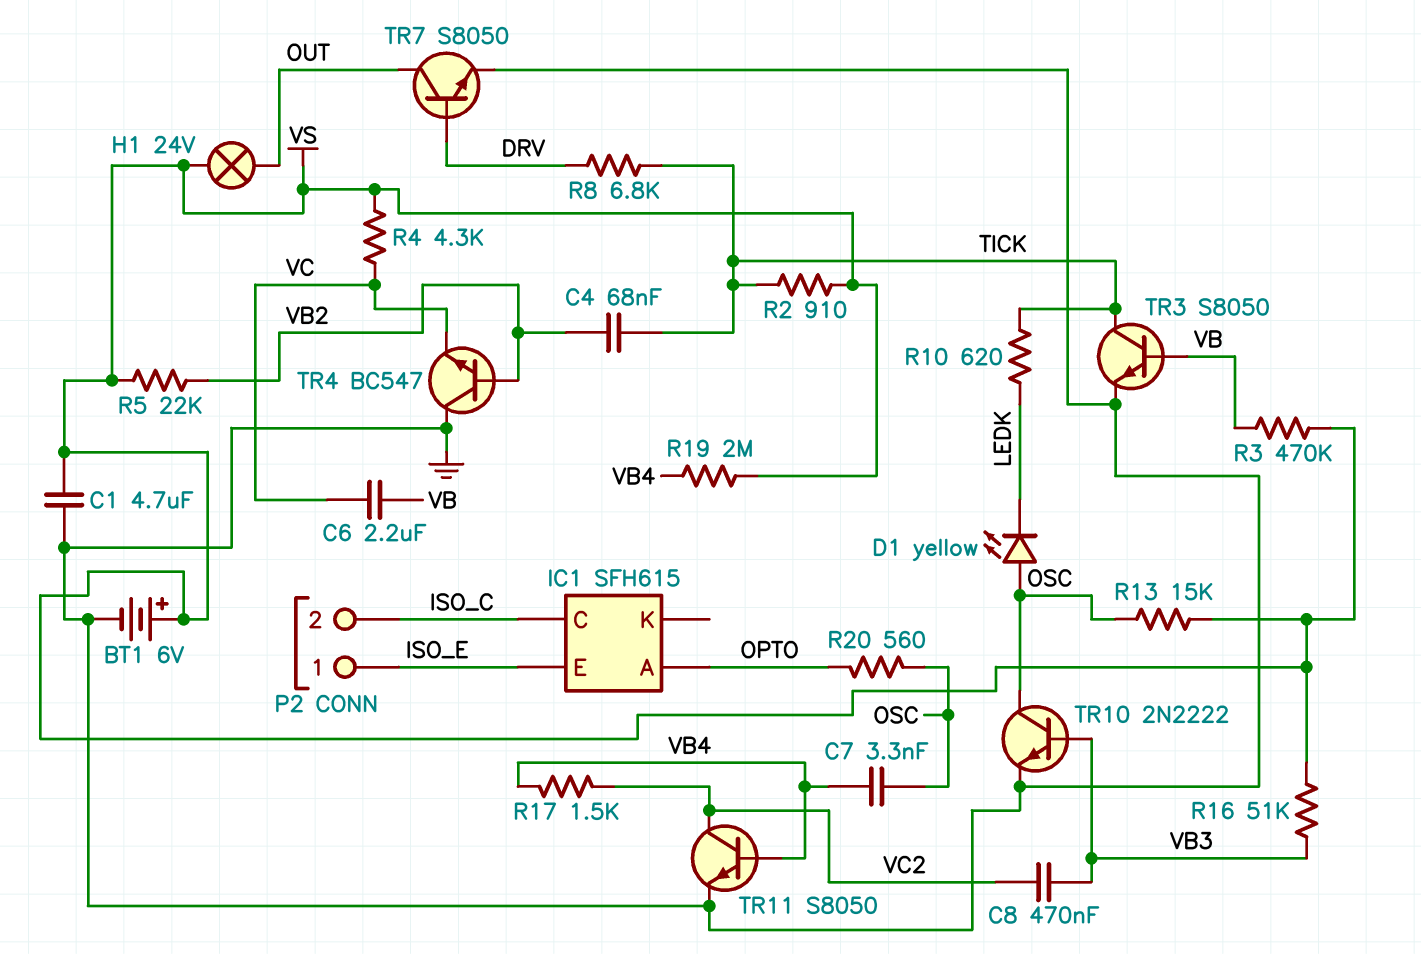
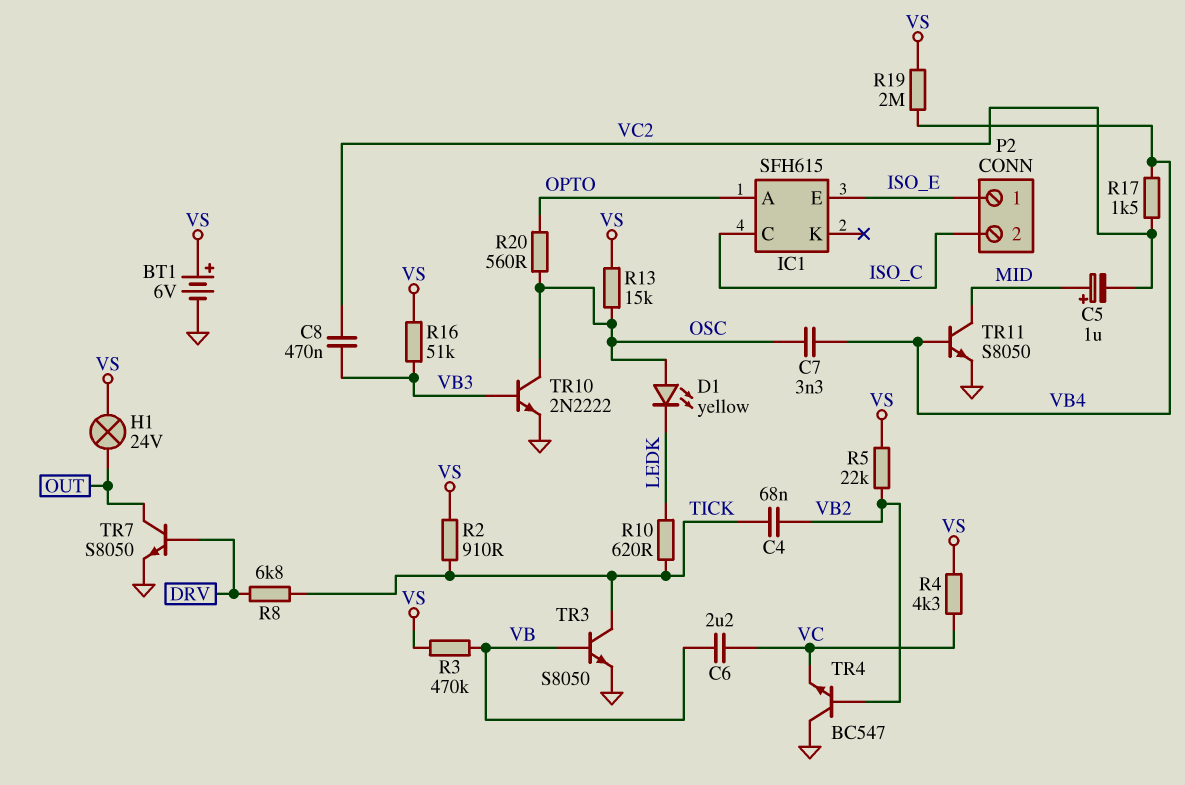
C1: 4.7uF (GND, VS) -> none
C5: none -> 1uF (plus MID, minus VC2)
TR11: NPN S8050 (B VB4, C VC2, E GND) -> NPN S8050 (B VB4, C MID, E GND)

